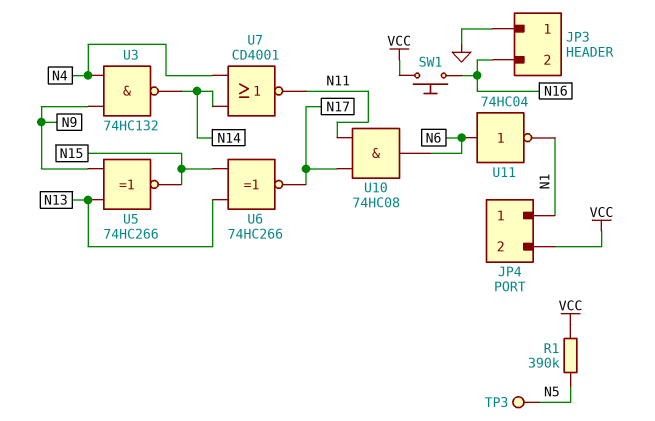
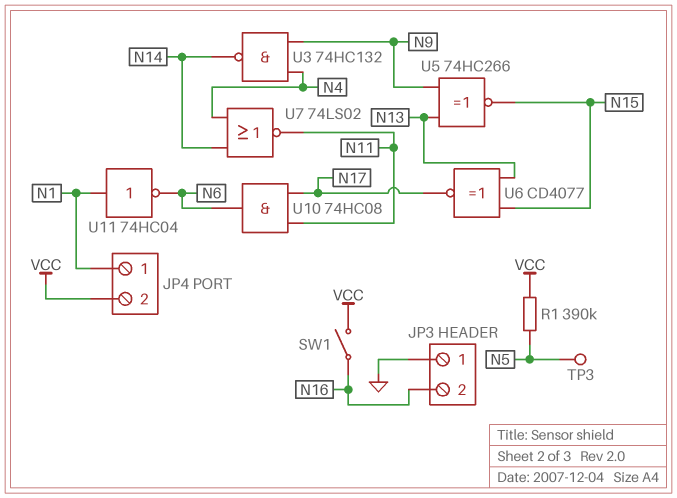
SW1: button (N16, VCC) -> switch (N16, VCC)
U6: XNOR 74HC266 (in N13, in N15, out N17) -> XNOR CD4077 (in N13, in N15, out N17)
U7: NOR CD4001 (in N4, in N14, out N11) -> NOR 74LS02 (in N4, in N14, out N11)
U11: NOT 74HC04 (in N6, out N1) -> NOT 74HC04 (in N1, out N6)

